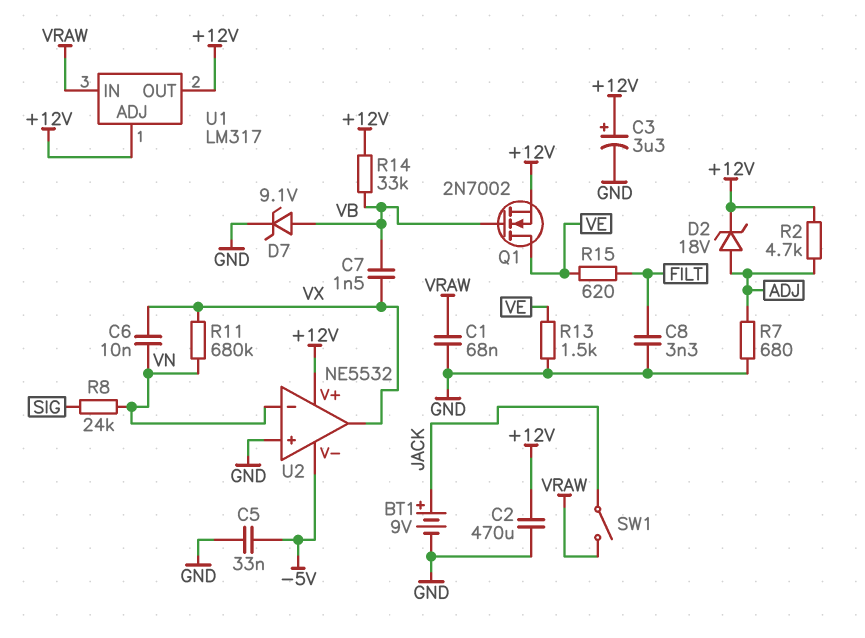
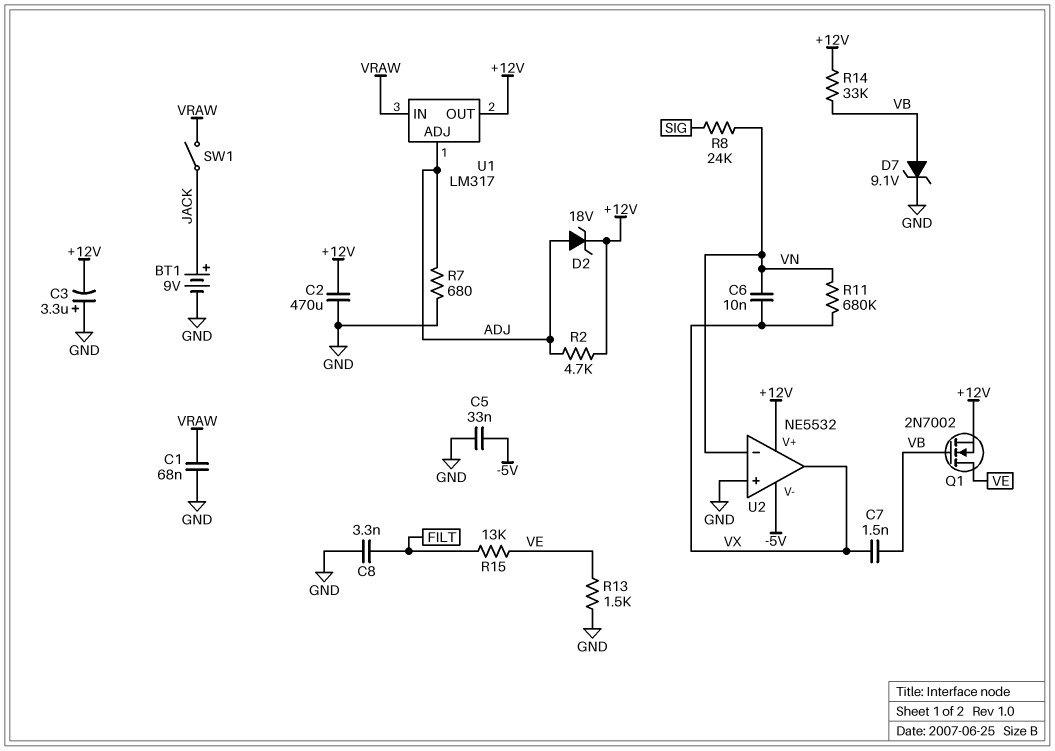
C3: 3.3uF (plus +12V, minus GND) -> 3.3uF (plus GND, minus +12V)
R15: 620 (FILT, VE) -> 13k (FILT, VE)
U1 pin ADJ: +12V -> ADJ

